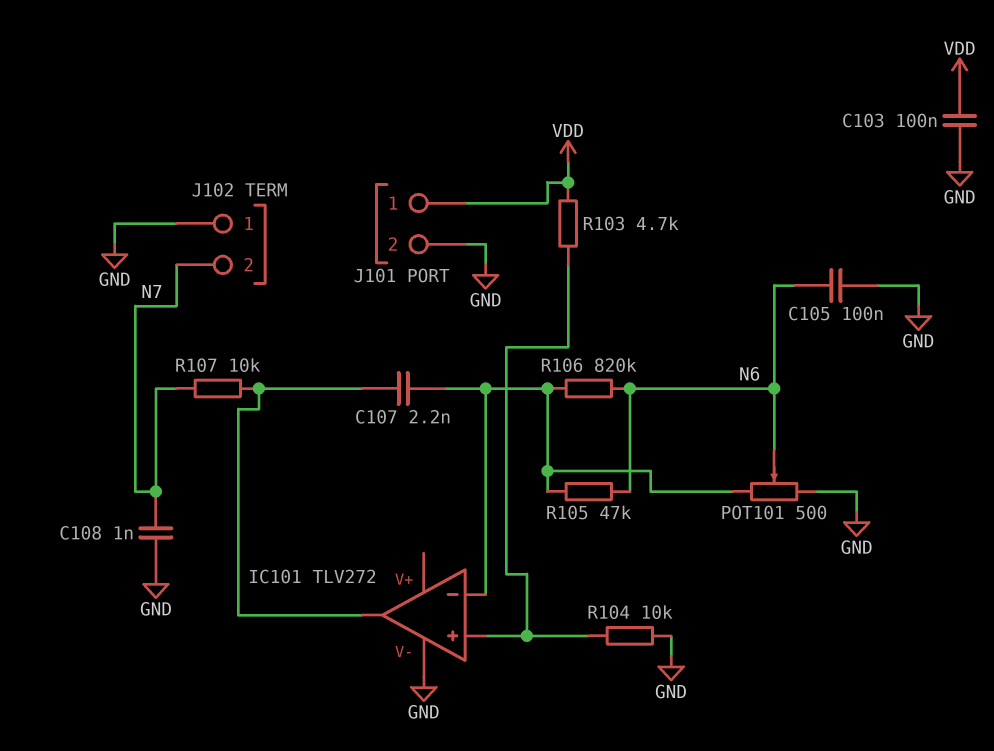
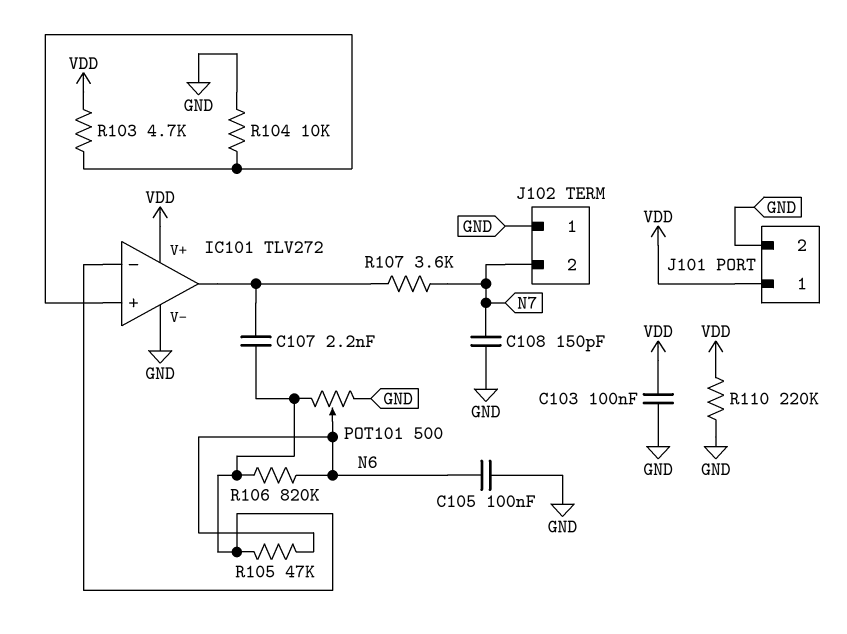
C108: 1nF (GND, N7) -> 150pF (GND, N7)
IC101 pin V+: none -> VDD
R107: 10k (IC101/out, N7) -> 3.6k (IC101/out, N7)
R110: none -> 220k (GND, VDD)

